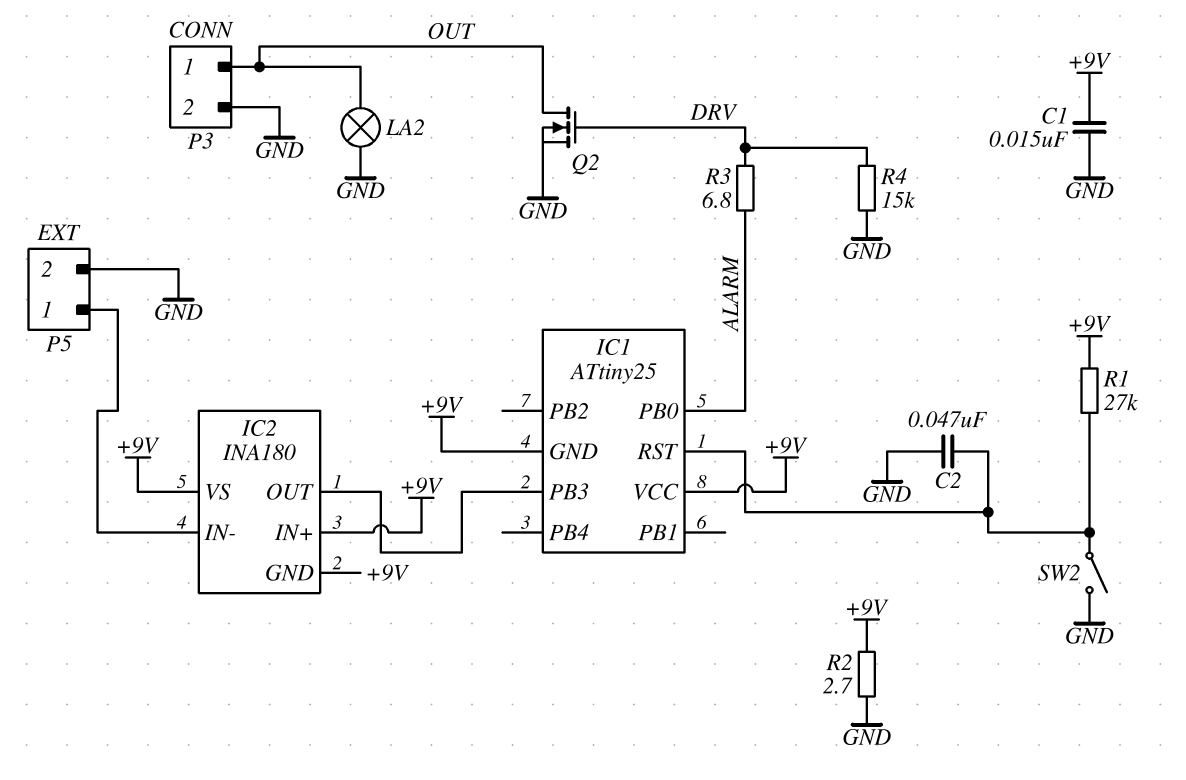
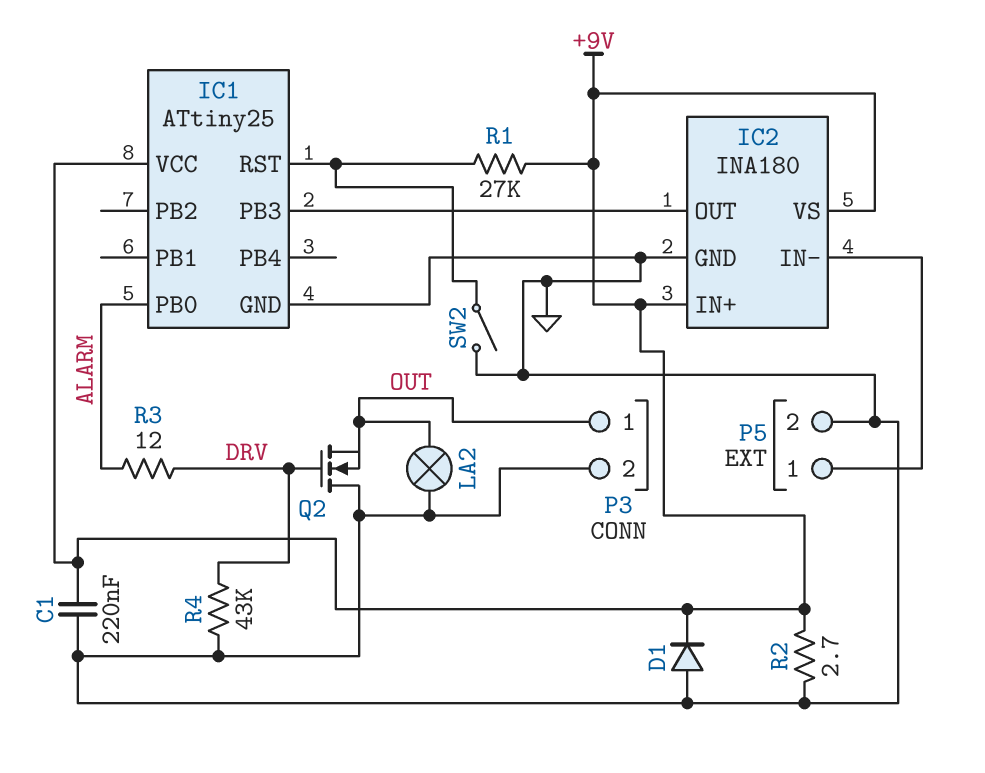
C1: 15nF (+9V, GND) -> 220nF (+9V, GND)
C2: 47nF (GND, IC1/RST) -> none
D1: none -> diode (A GND, K +9V)
IC1 pin GND: +9V -> GND
IC2 pin GND: +9V -> GND
Q2: NMOS (G DRV, D OUT, S GND) -> NMOS (G DRV, D GND, S OUT)
R3: 6.8 (ALARM, DRV) -> 12 (ALARM, DRV)
R4: 15k (DRV, GND) -> 43k (DRV, GND)

